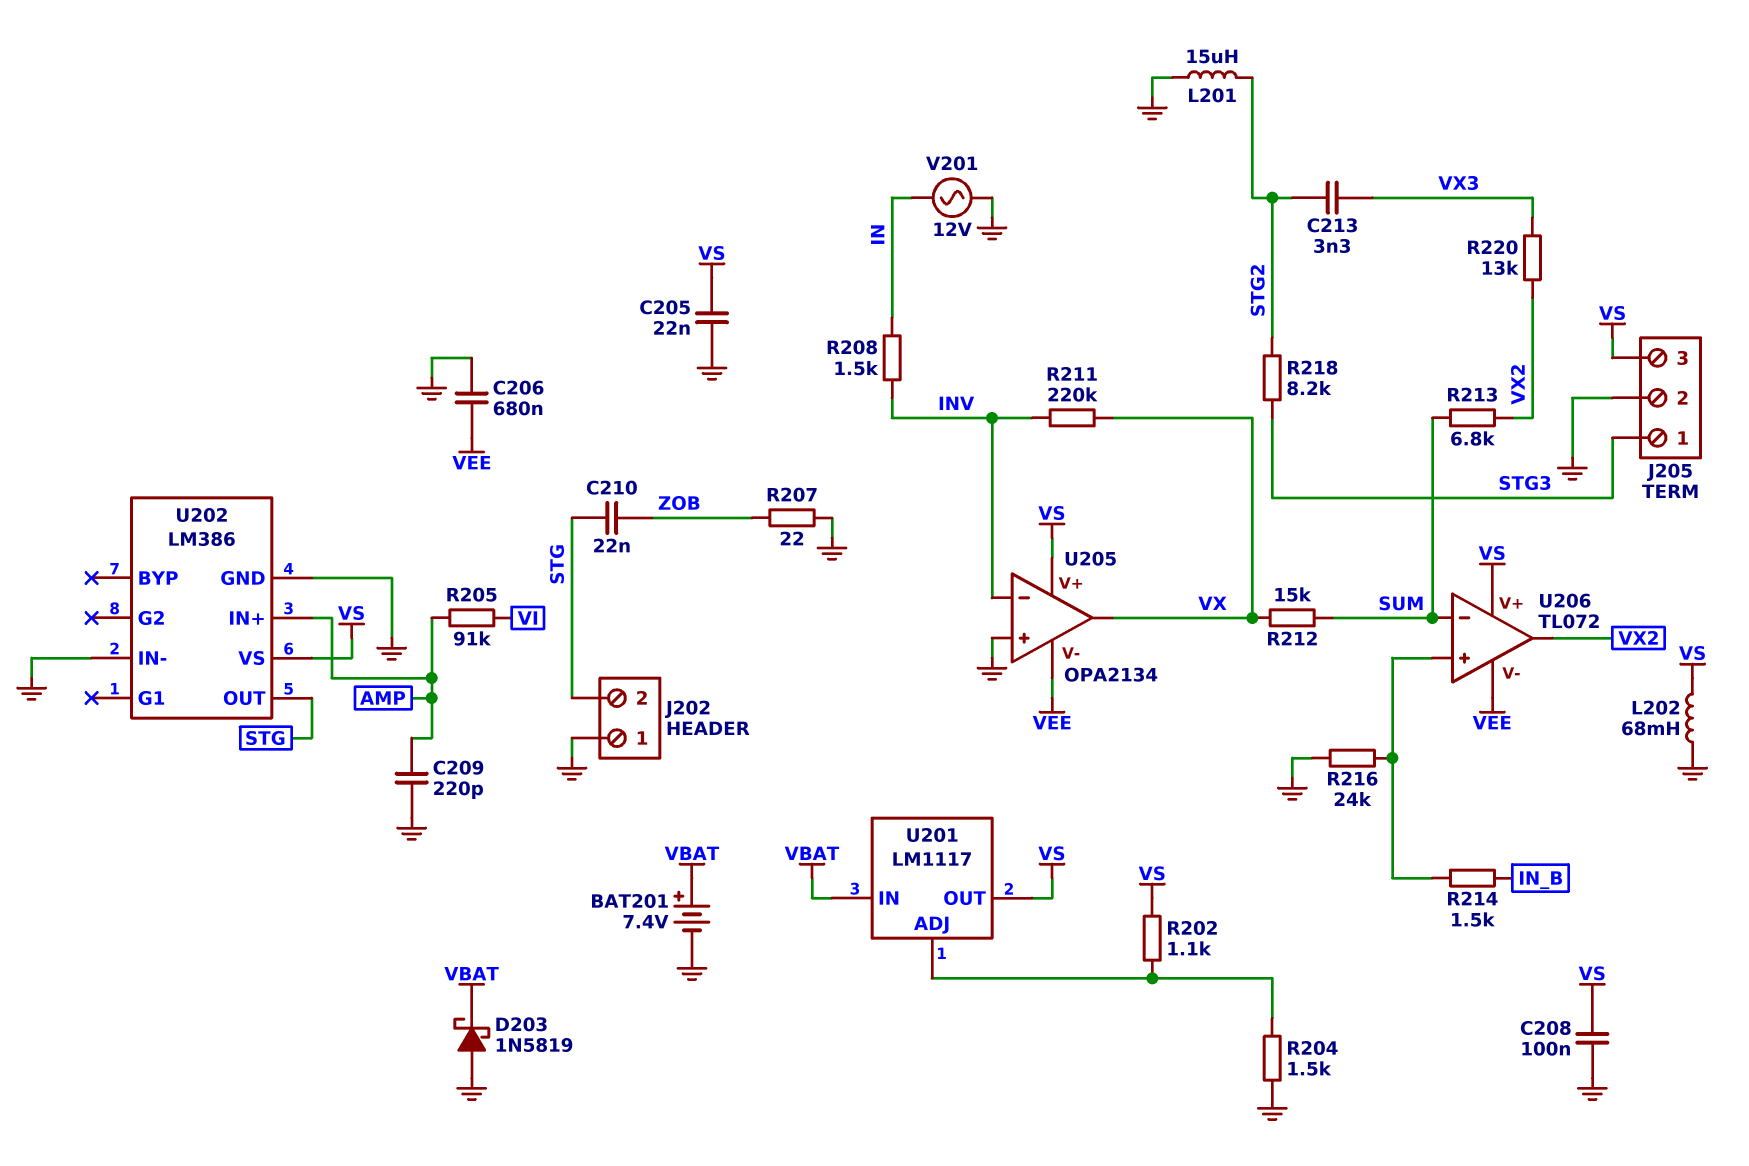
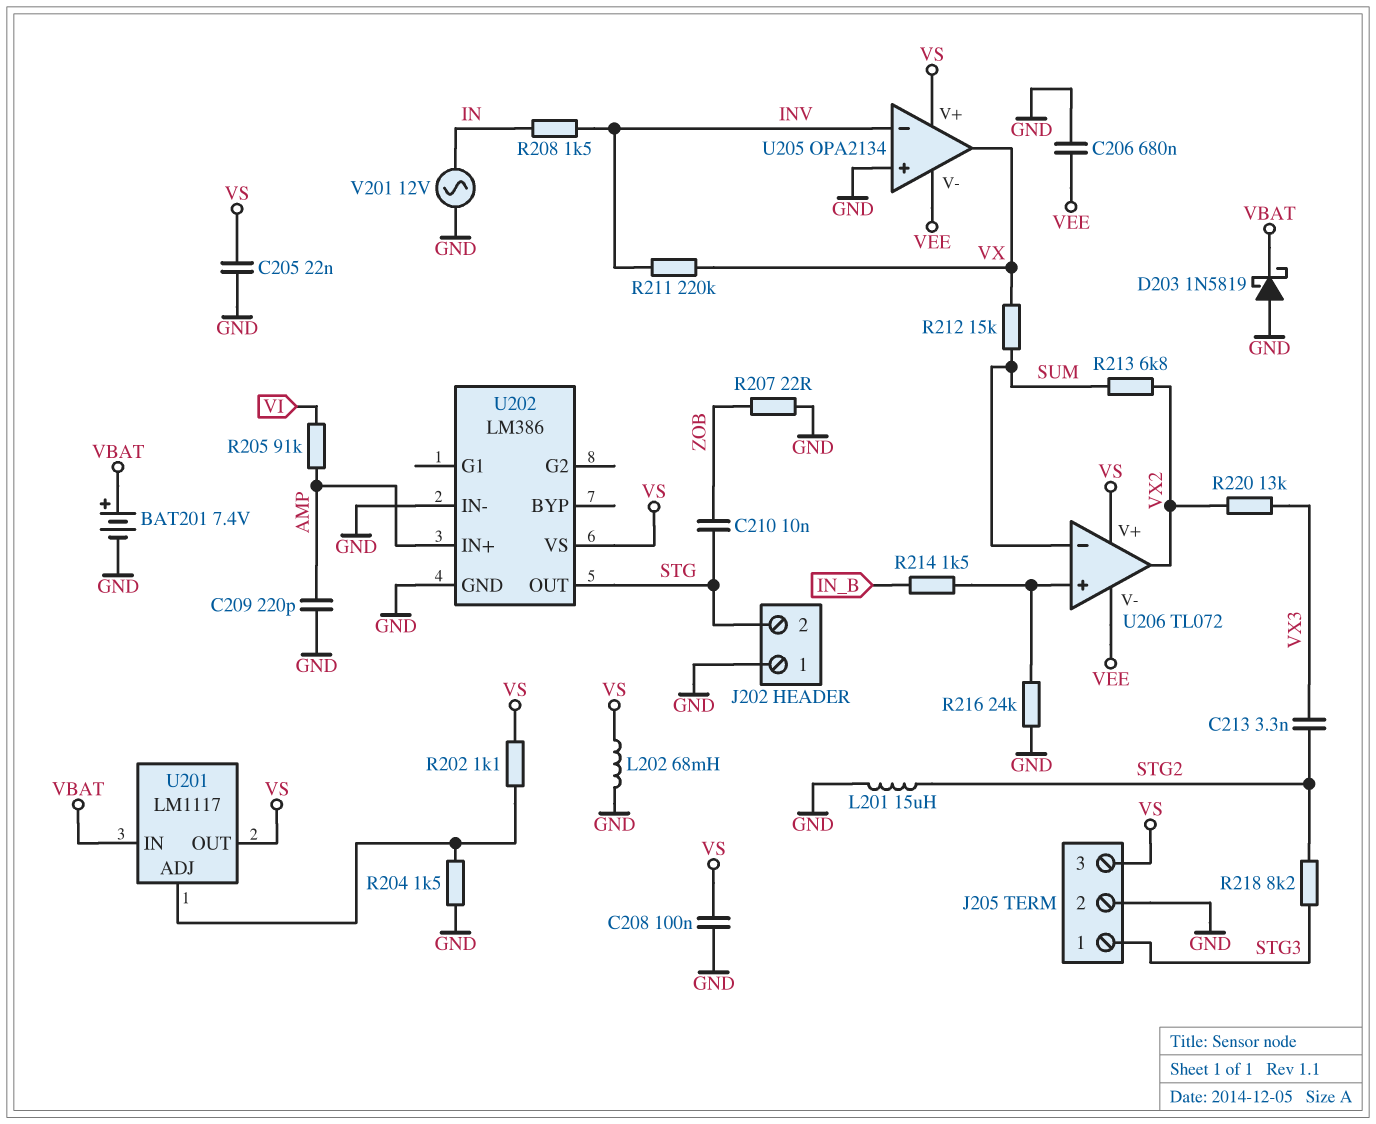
C210: 22nF (STG, ZOB) -> 10nF (STG, ZOB)

